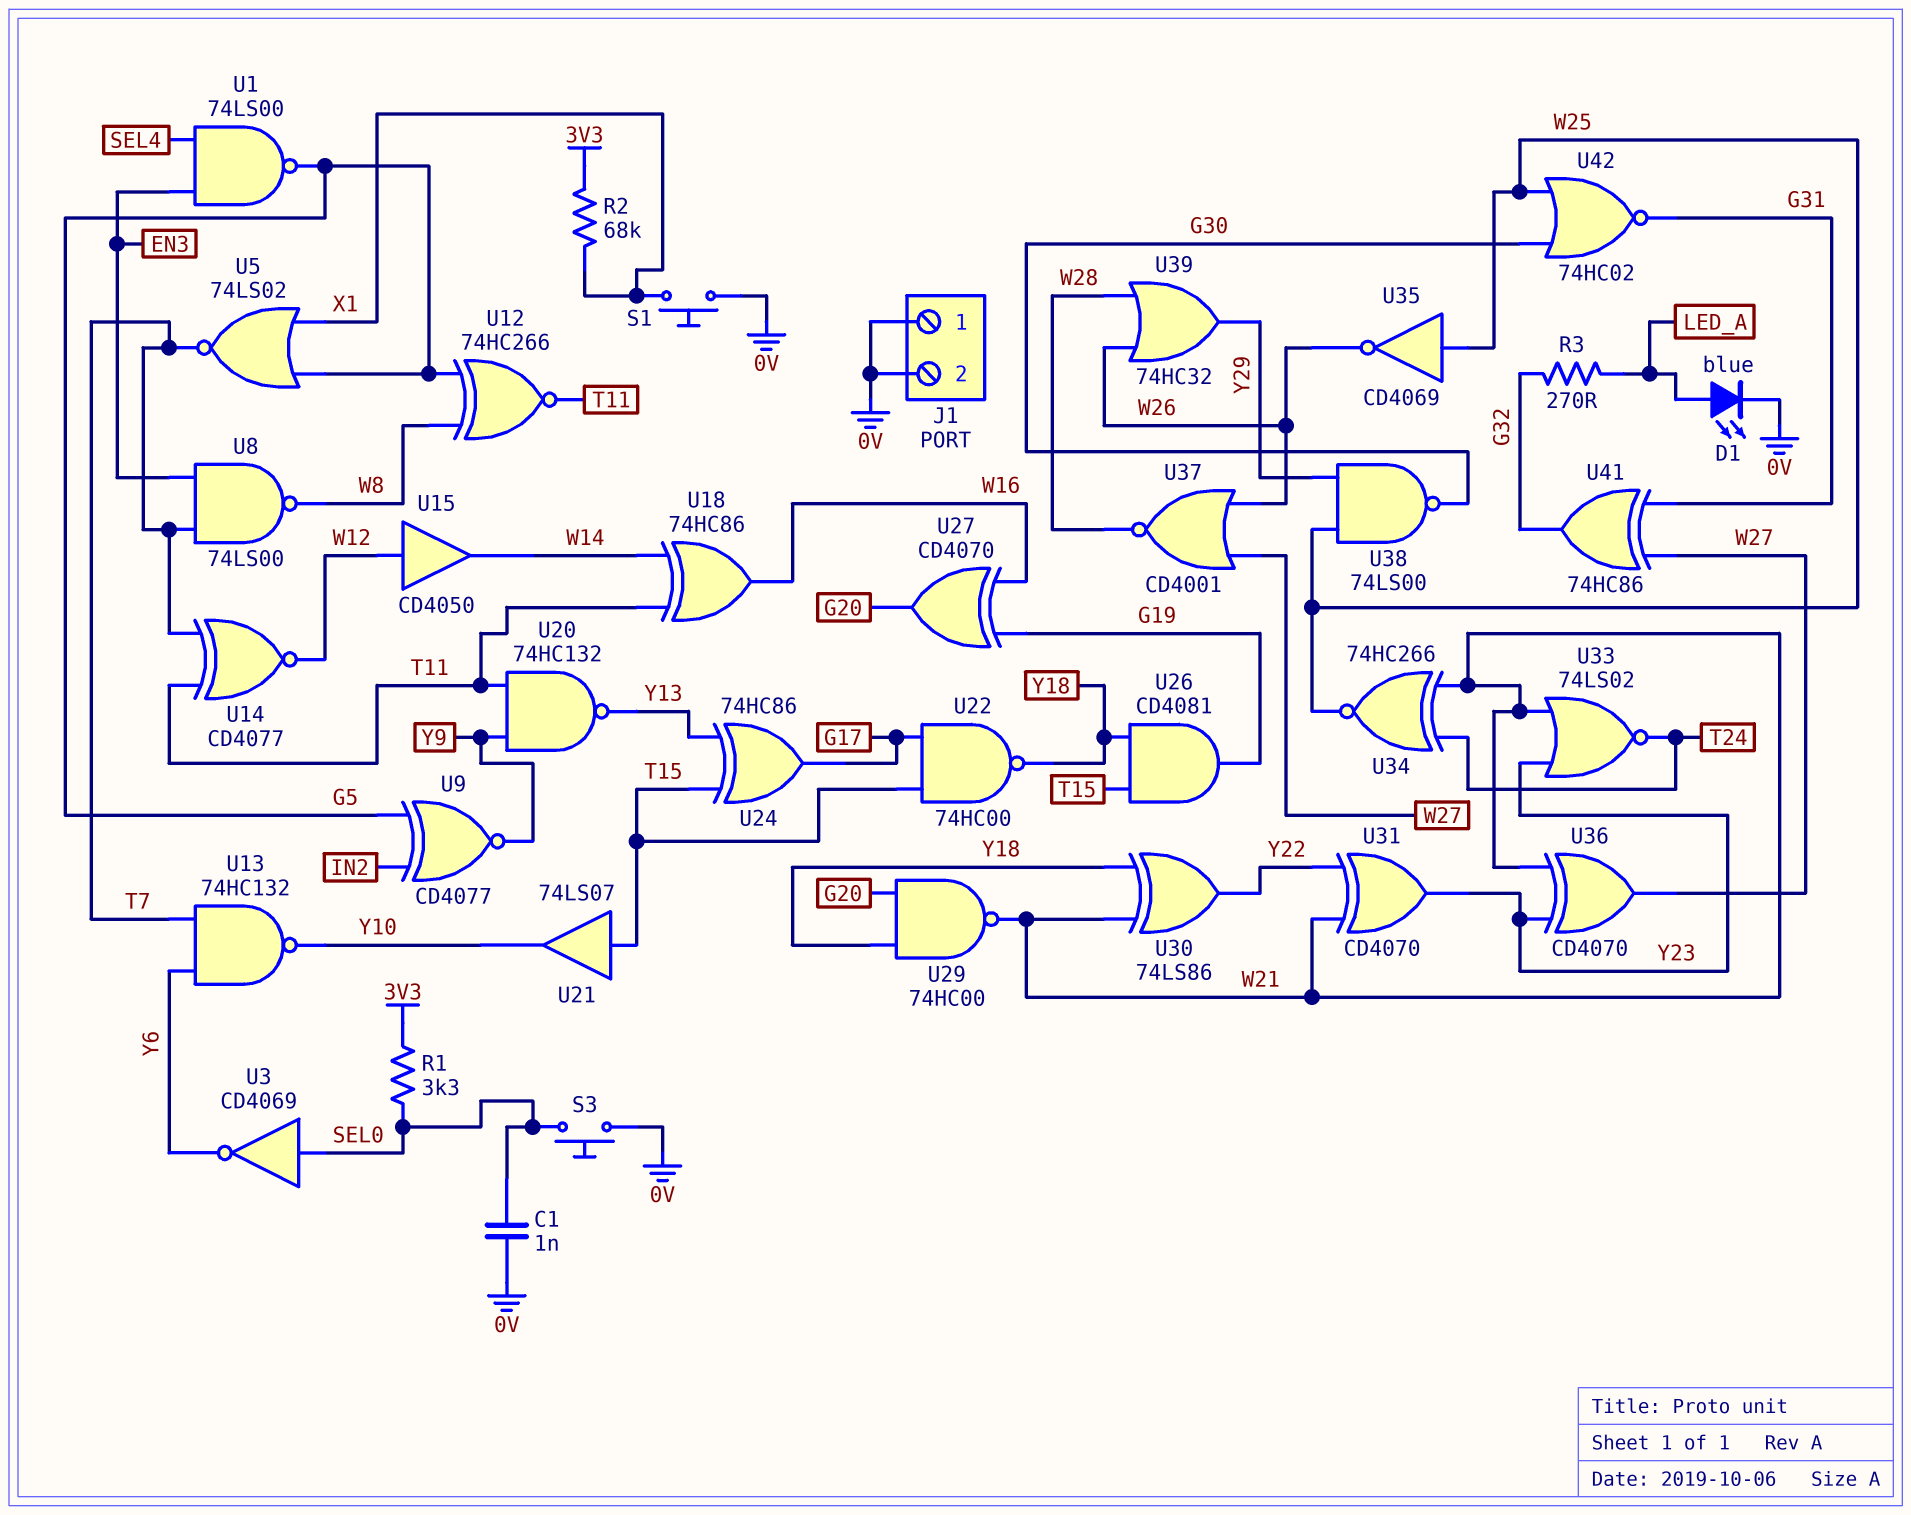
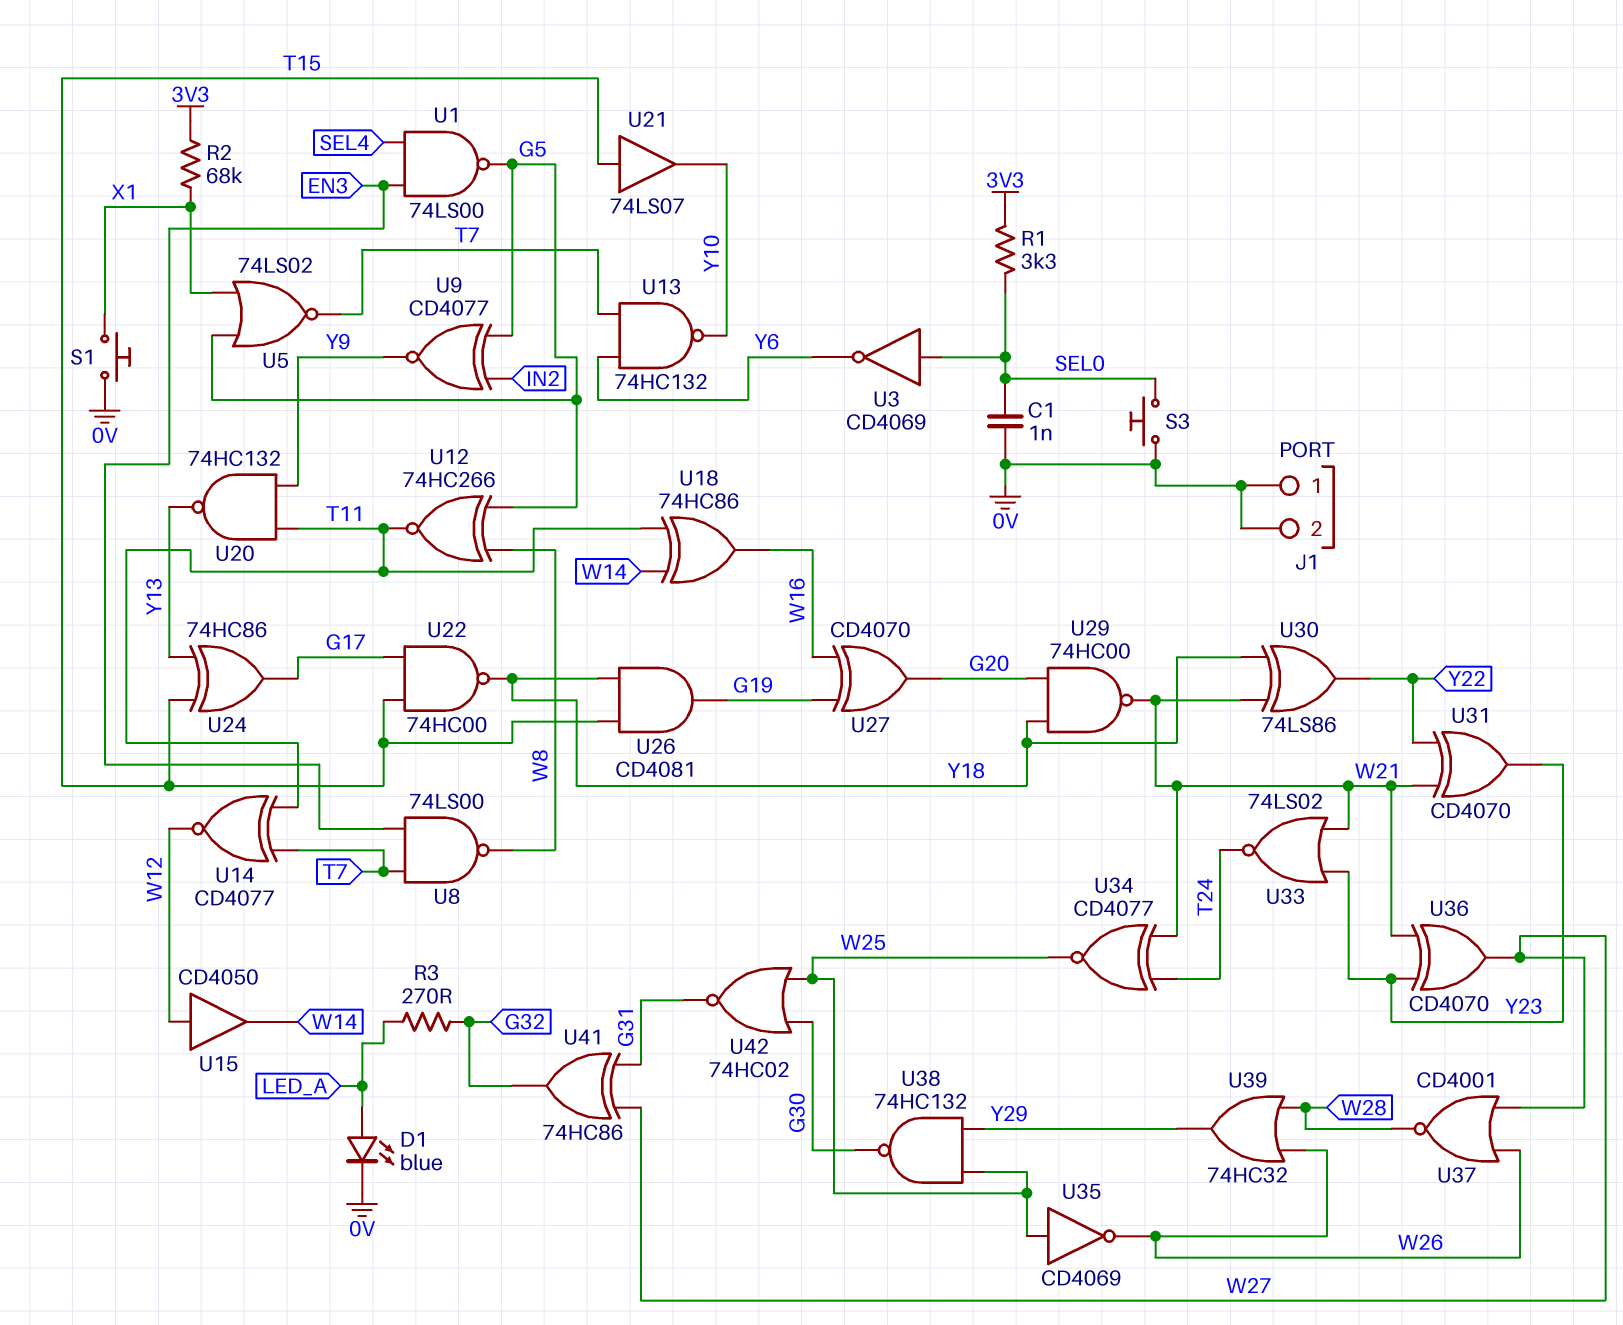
U34: XNOR 74HC266 (in T24, in W21, out W25) -> XNOR CD4077 (in T24, in W21, out W25)
U38: NAND 74LS00 (in W25, in Y29, out G30) -> NAND 74HC132 (in W25, in Y29, out G30)

